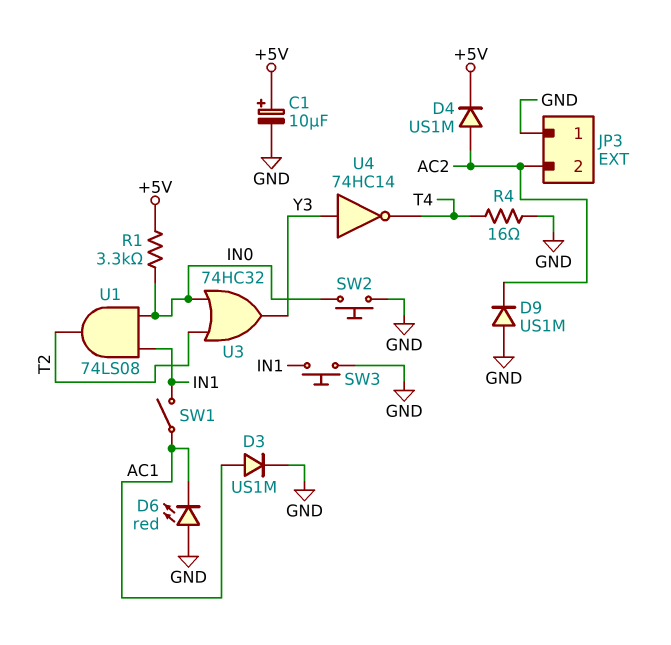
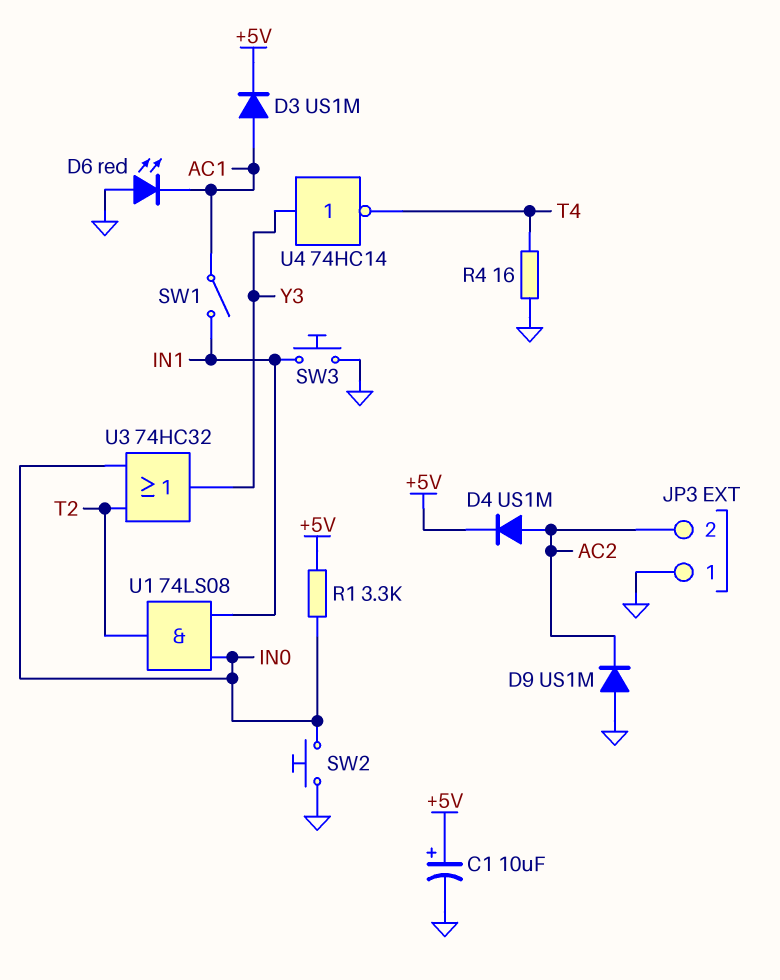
D3: diode US1M (A AC1, K GND) -> diode US1M (A AC1, K +5V)

